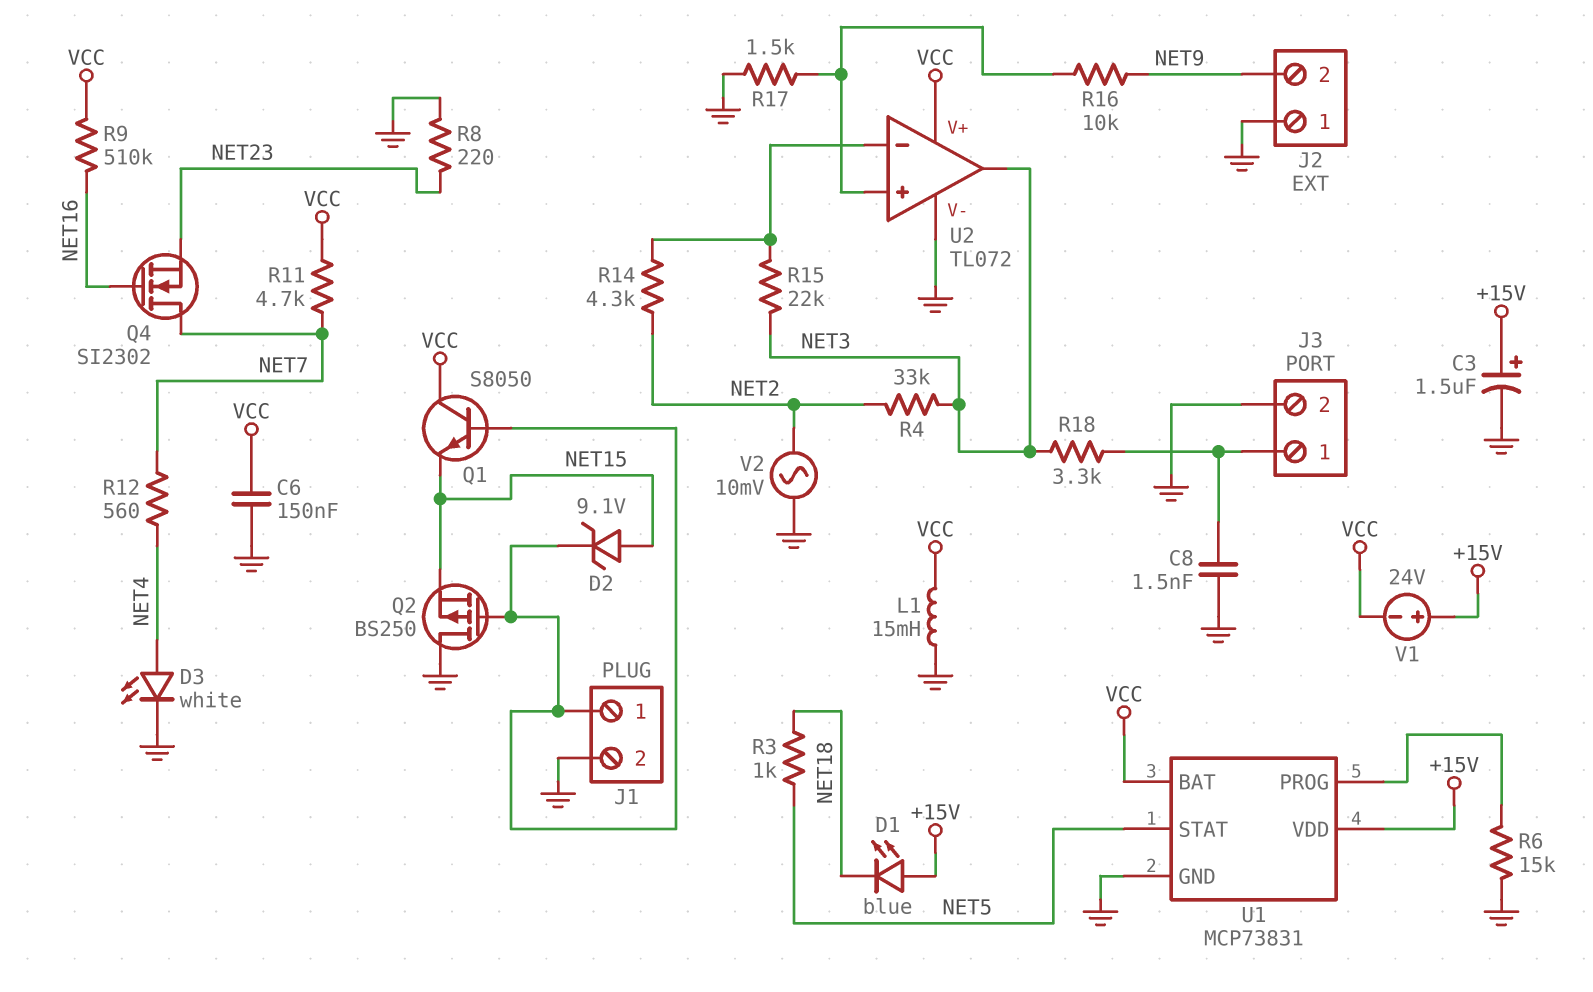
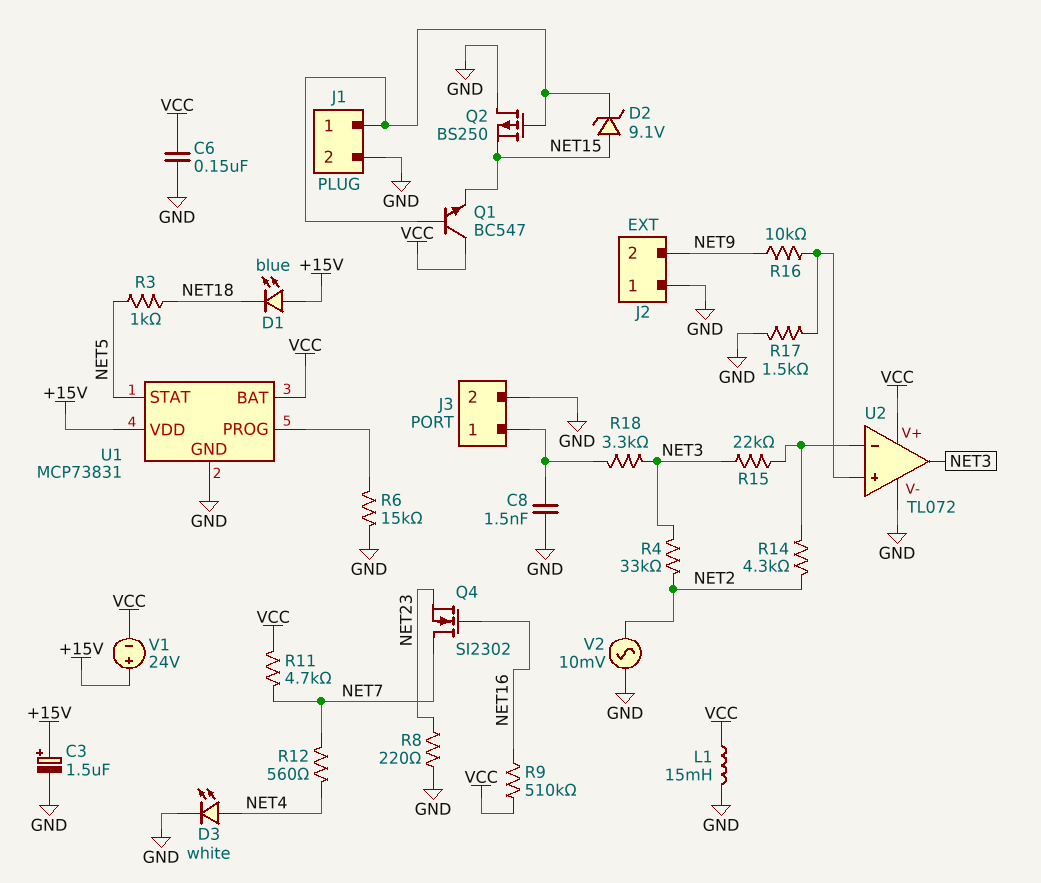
Q1: NPN S8050 (B J1/1, C VCC, E NET15) -> NPN BC547 (B J1/1, C VCC, E NET15)

